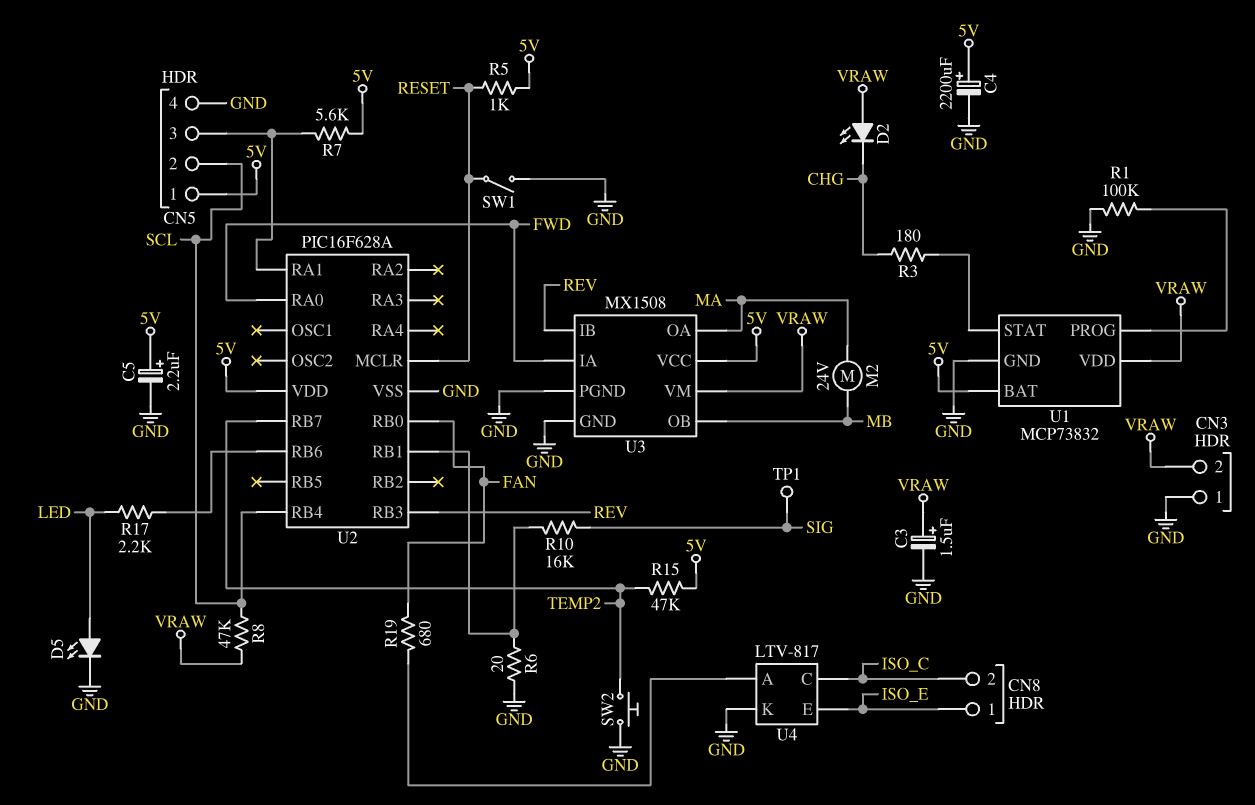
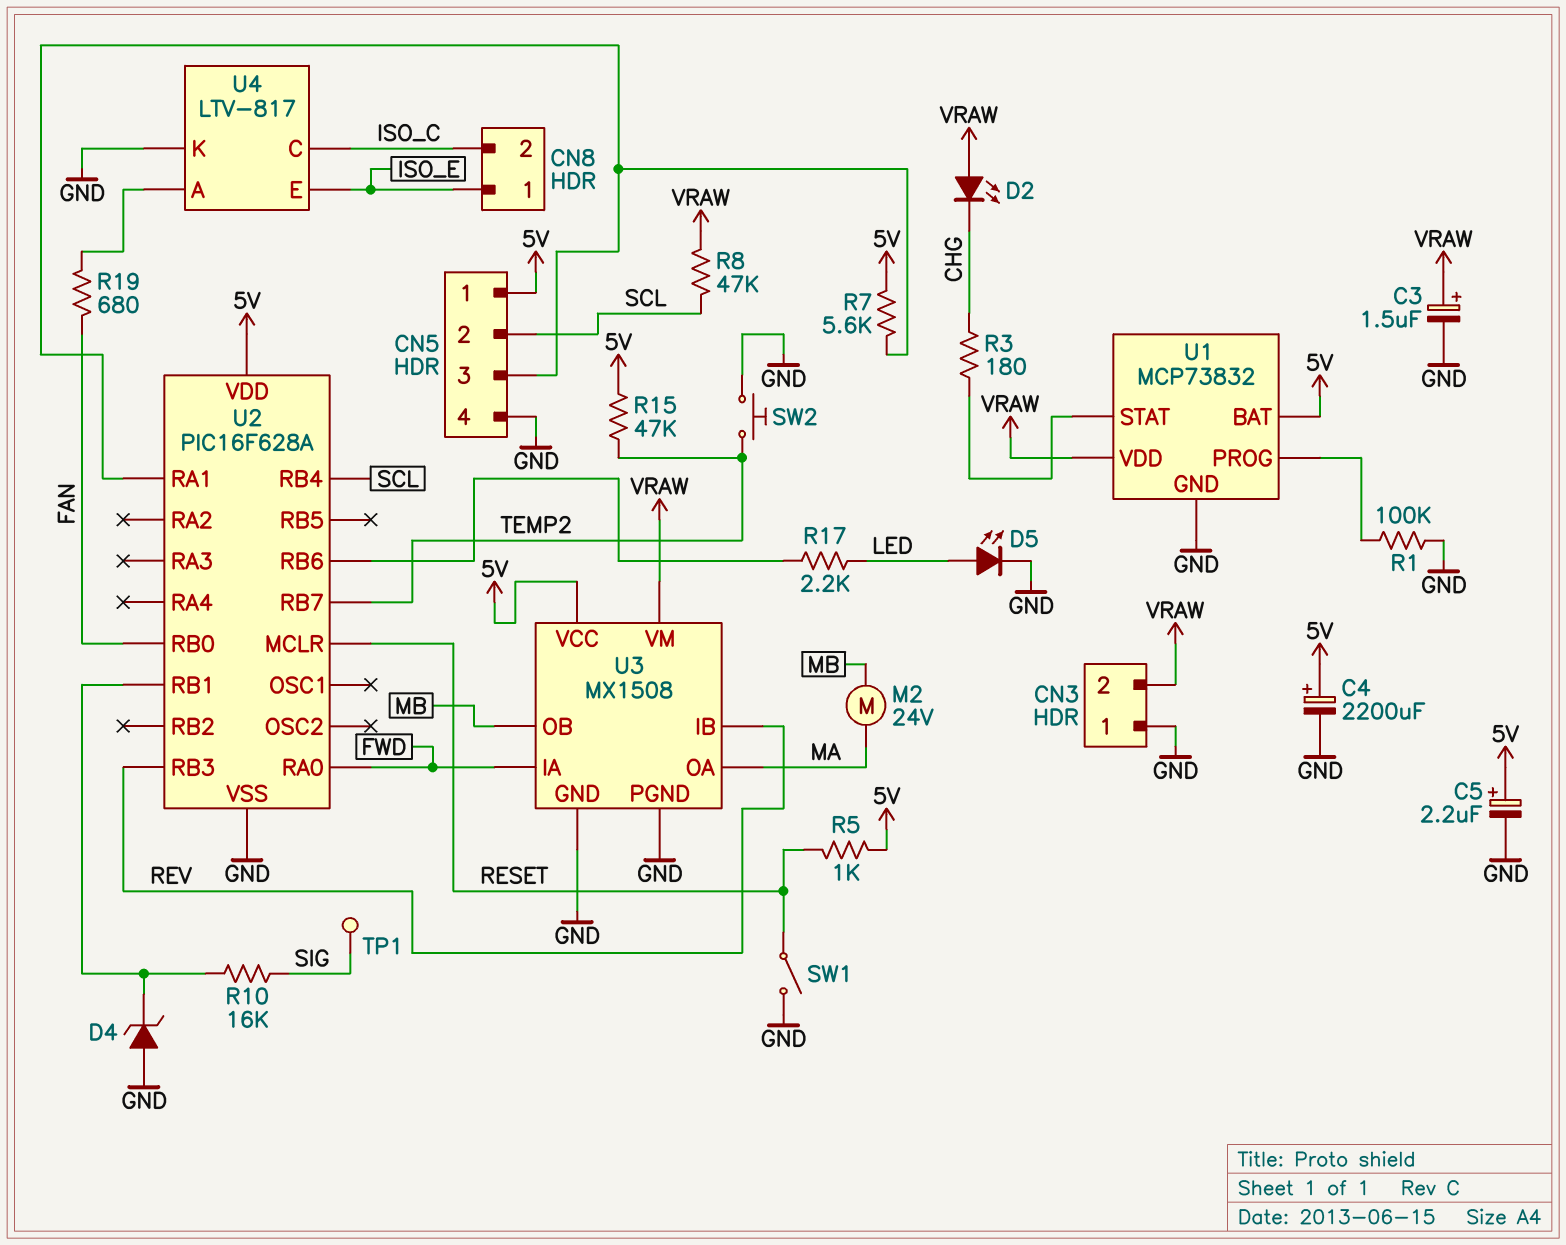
D4: none -> zener (A GND, K U2/RB1)
R6: 20 (GND, U2/RB1) -> none

